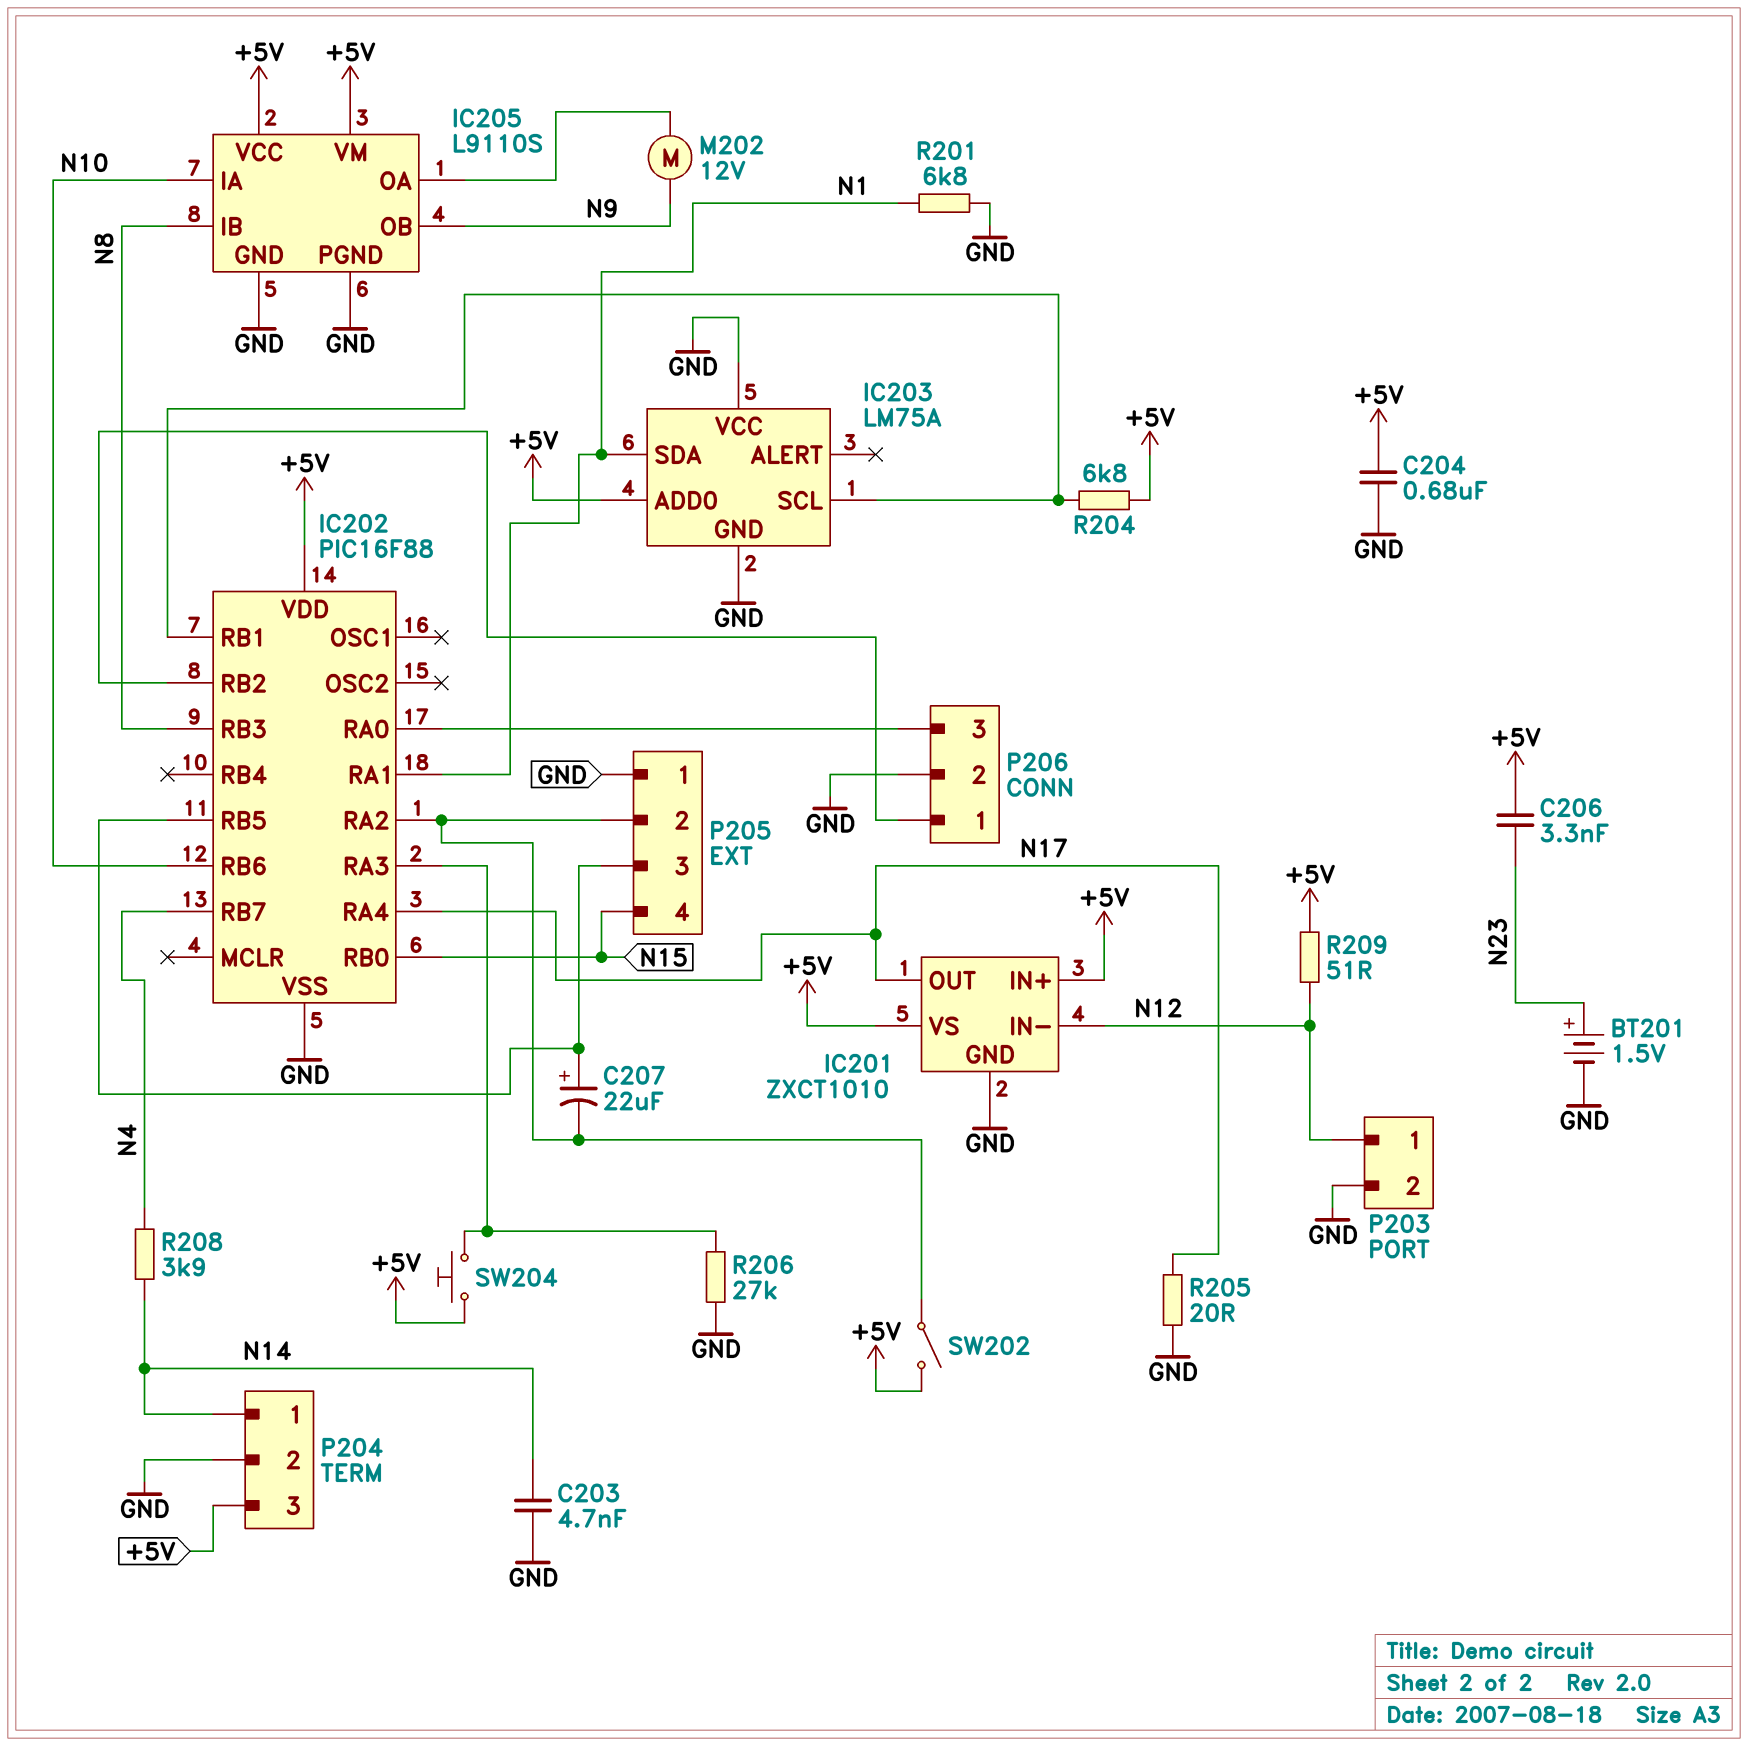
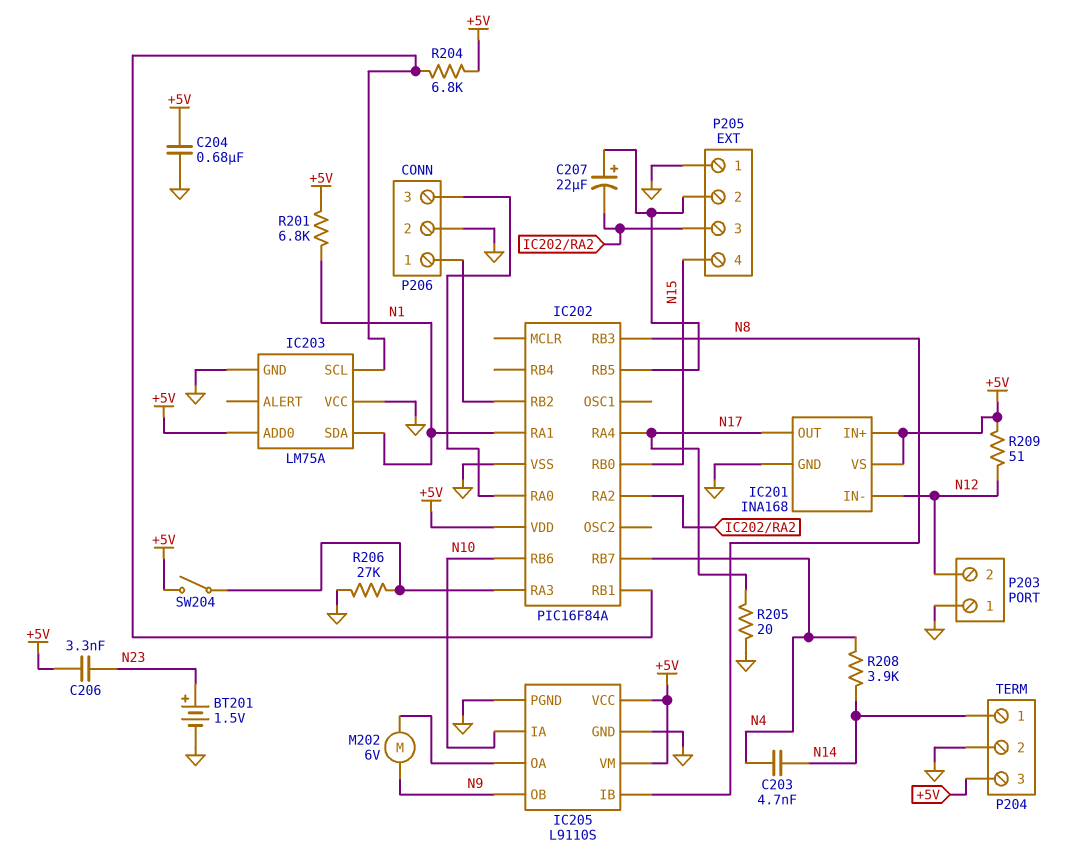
C203: 4.7nF (GND, N14) -> 4.7nF (N4, N14)
IC201: ZXCT1010 -> INA168
IC202: PIC16F88 -> PIC16F84A
M202: motor 12V (IC205/OA, N9) -> motor 6V (IC205/OA, N9)
P203 pin 1: N12 -> GND
P203 pin 2: GND -> N12
P205 pin 2: IC202/RA2 -> IC202/RB5
P205 pin 3: IC202/RB5 -> IC202/RA2
R201: 6.8k (GND, N1) -> 6.8k (+5V, N1)
SW202: switch (+5V, IC202/RA2) -> none
SW204: button (+5V, IC202/RA3) -> switch (+5V, IC202/RA3)

